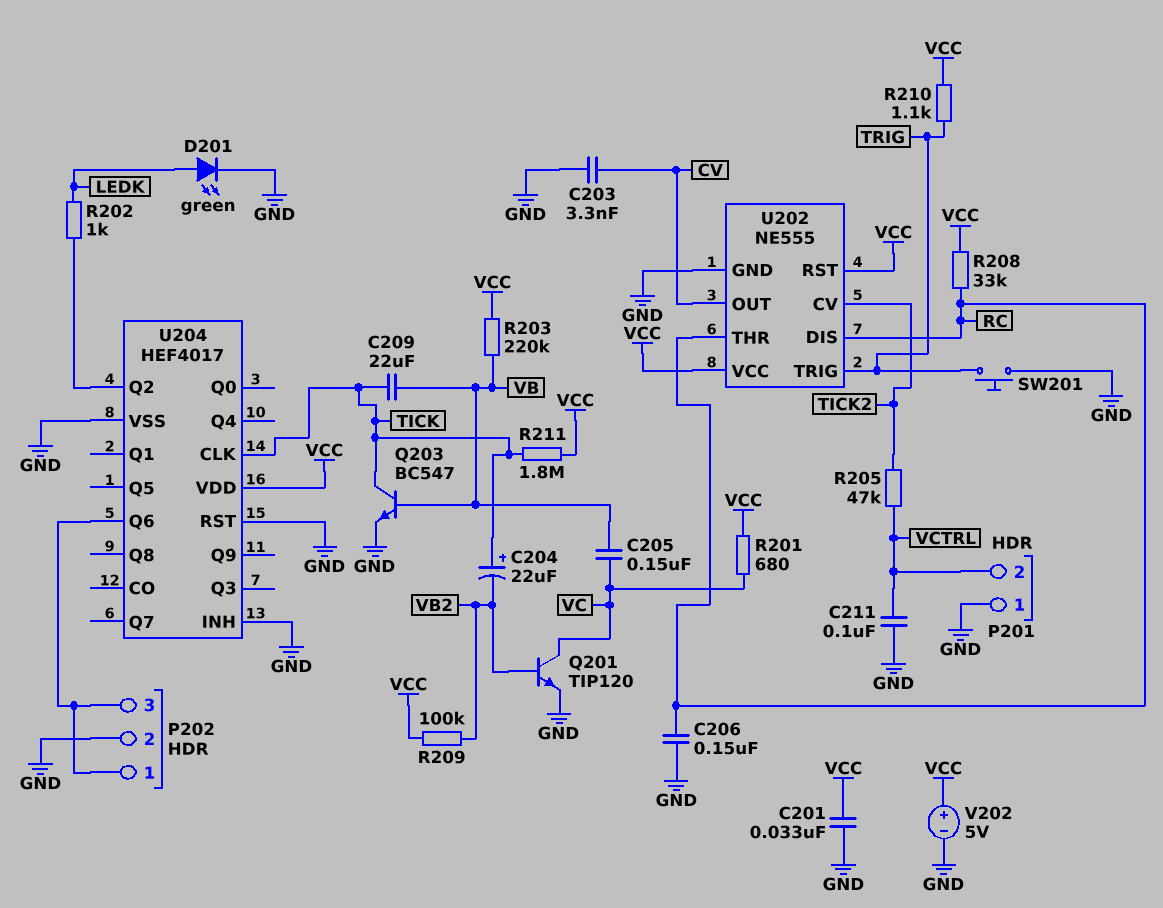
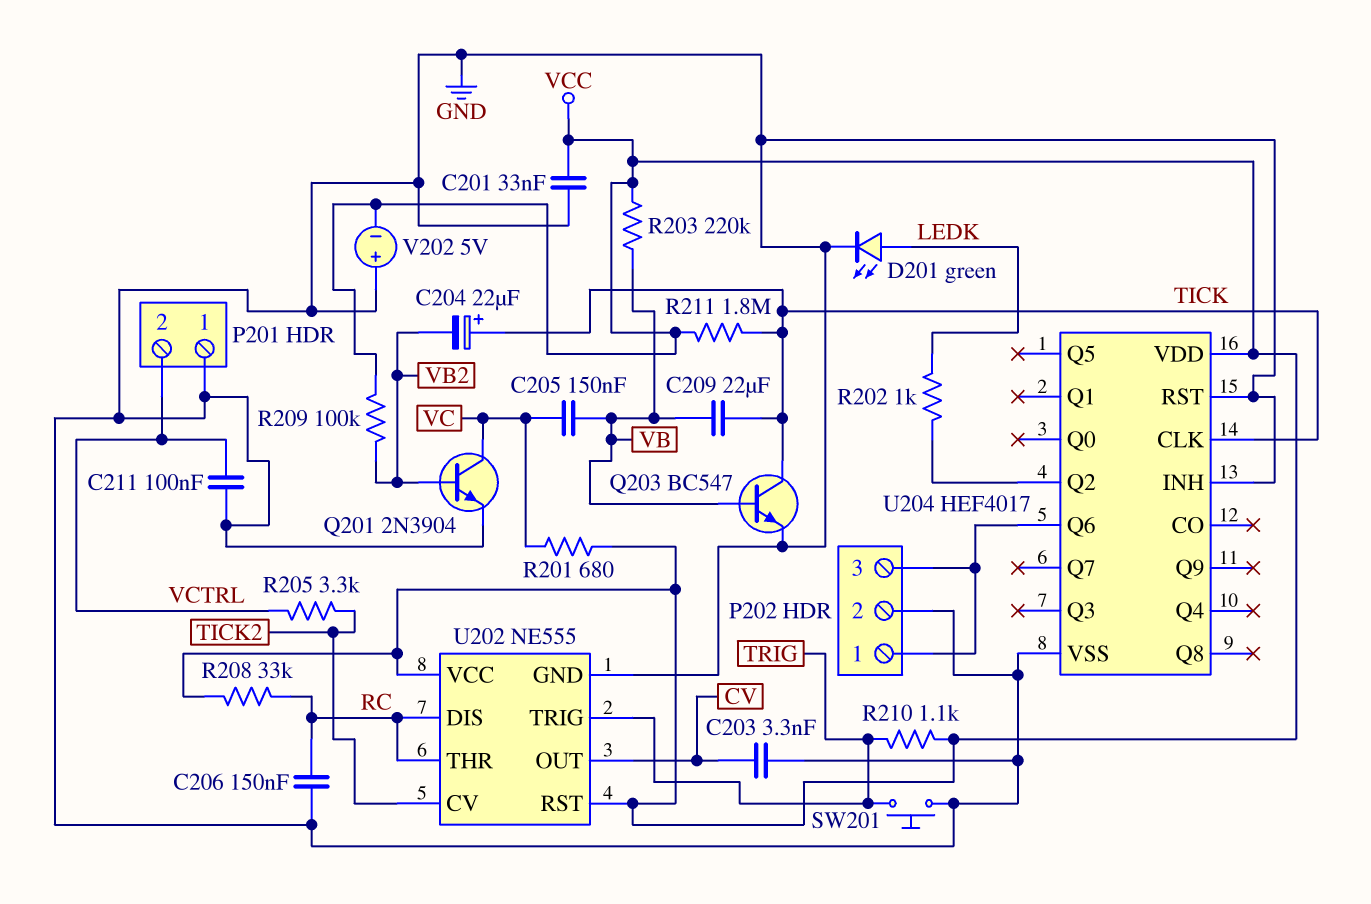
Q201: NPN TIP120 (B VB2, C VC, E GND) -> NPN 2N3904 (B VB2, C VC, E GND)
R205: 47k (TICK2, VCTRL) -> 3.3k (TICK2, VCTRL)
V202: 5V (plus VCC, minus GND) -> 5V (plus GND, minus VCC)

